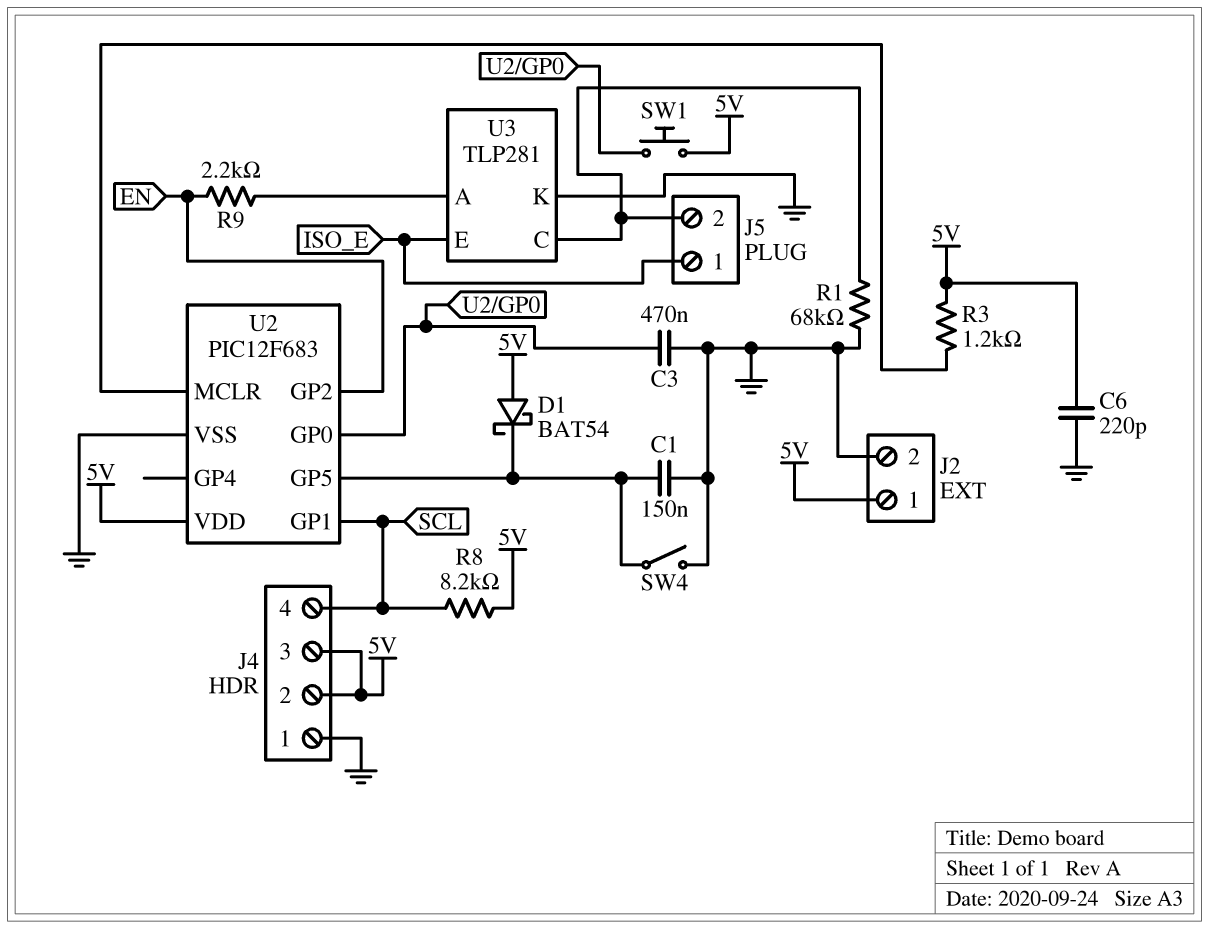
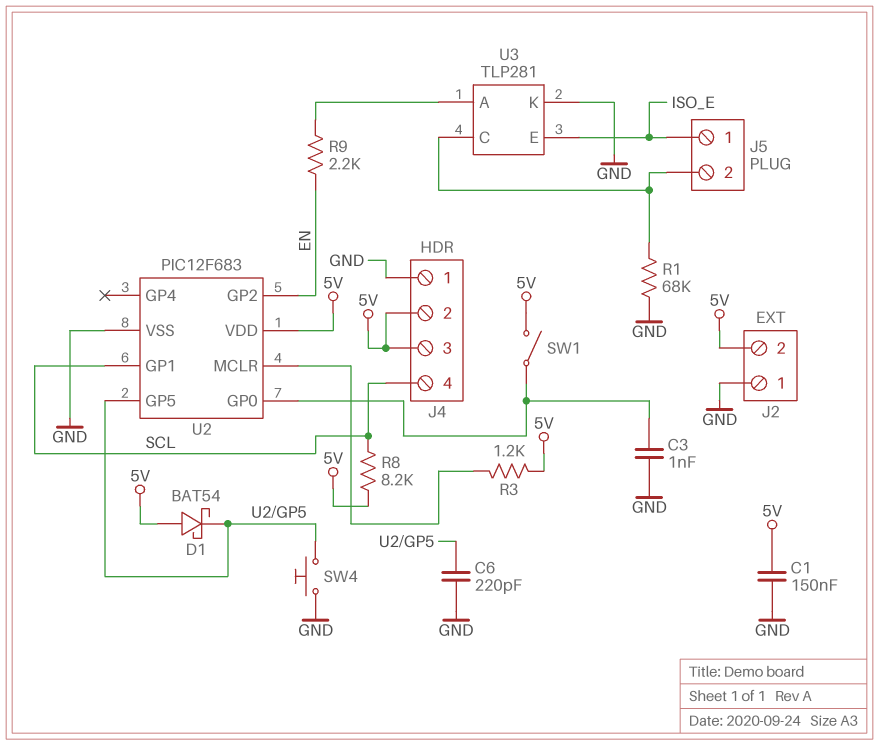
C1: 150nF (GND, U2/GP5) -> 150nF (5V, GND)
C3: 470nF (GND, U2/GP0) -> 1nF (GND, U2/GP0)
C6: 220pF (5V, GND) -> 220pF (GND, U2/GP5)
J2 pin 1: 5V -> GND
J2 pin 2: GND -> 5V
SW1: button (5V, U2/GP0) -> switch (5V, U2/GP0)
SW4: switch (GND, U2/GP5) -> button (GND, U2/GP5)

